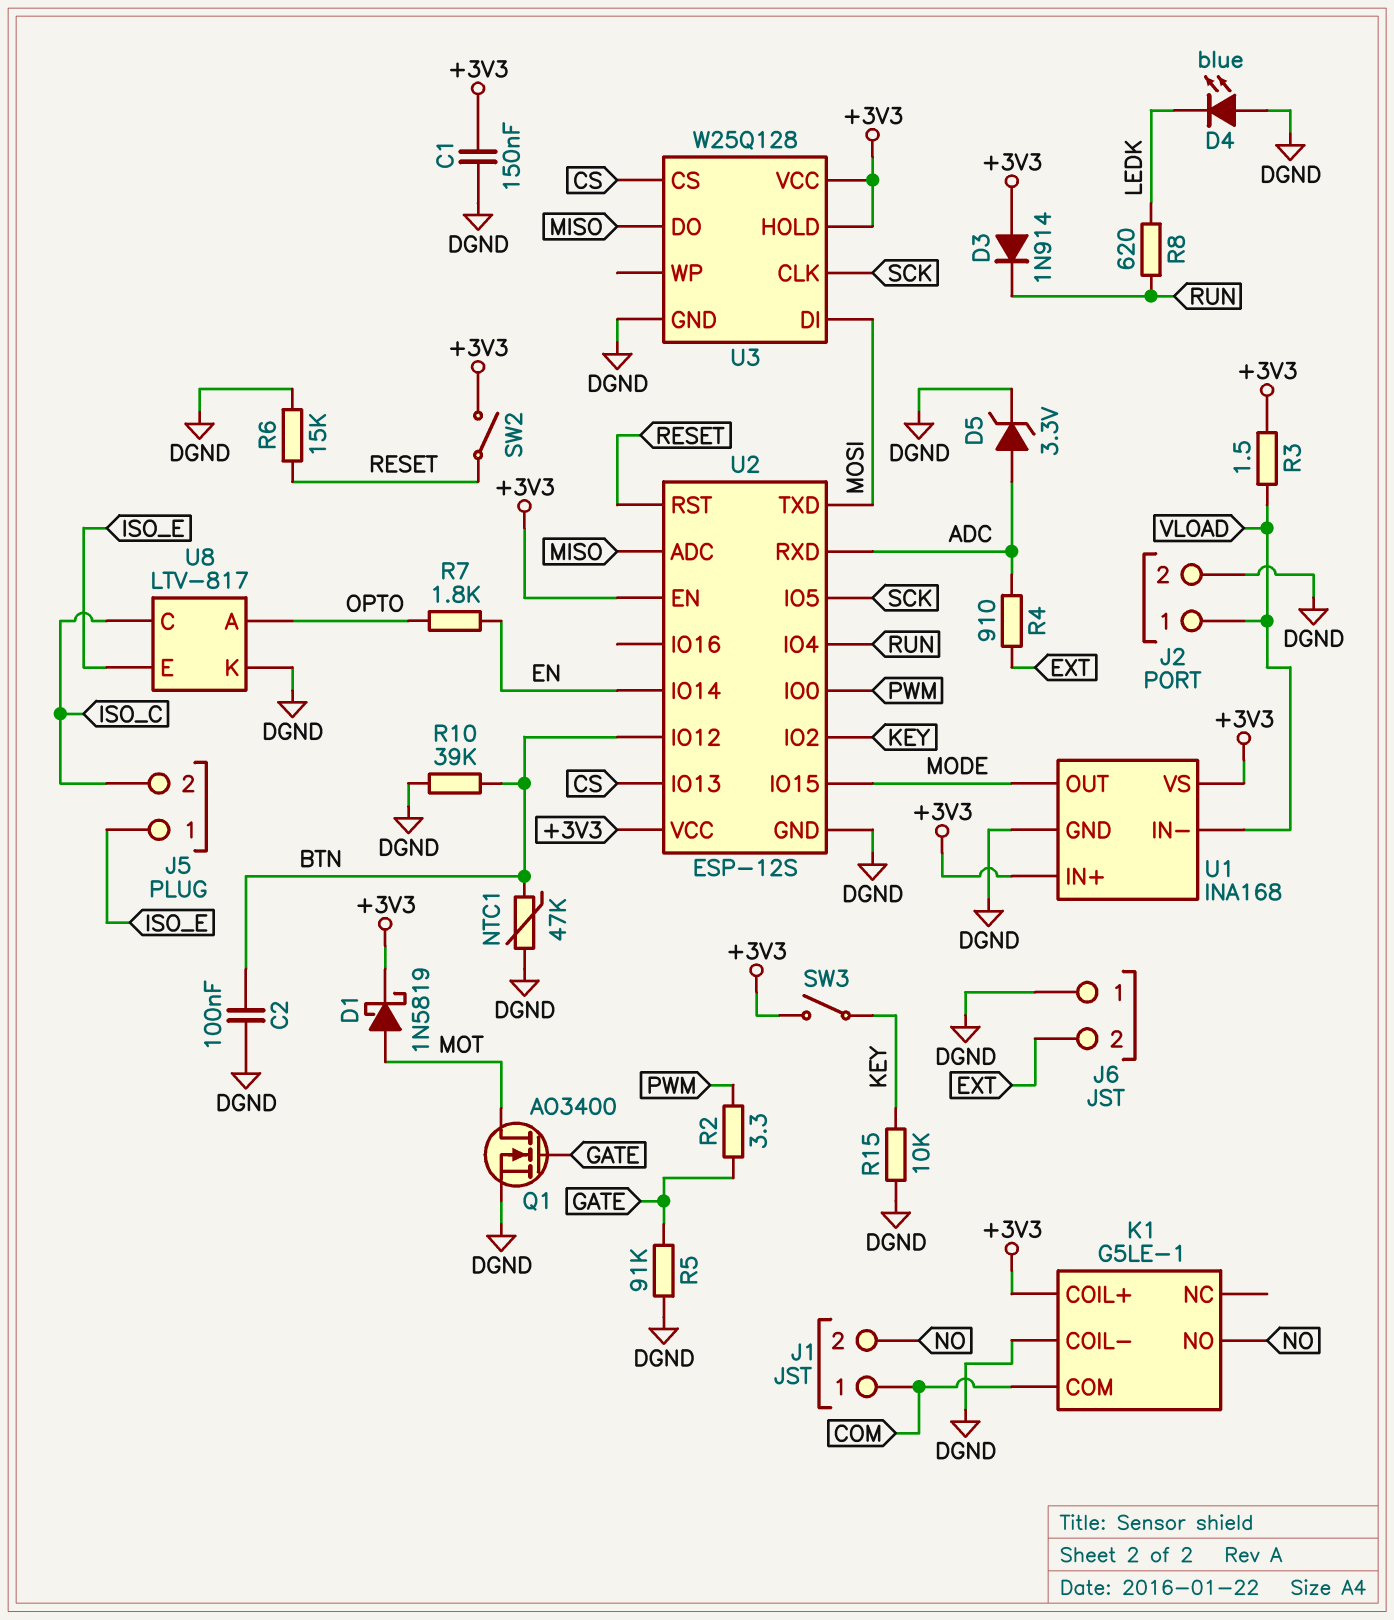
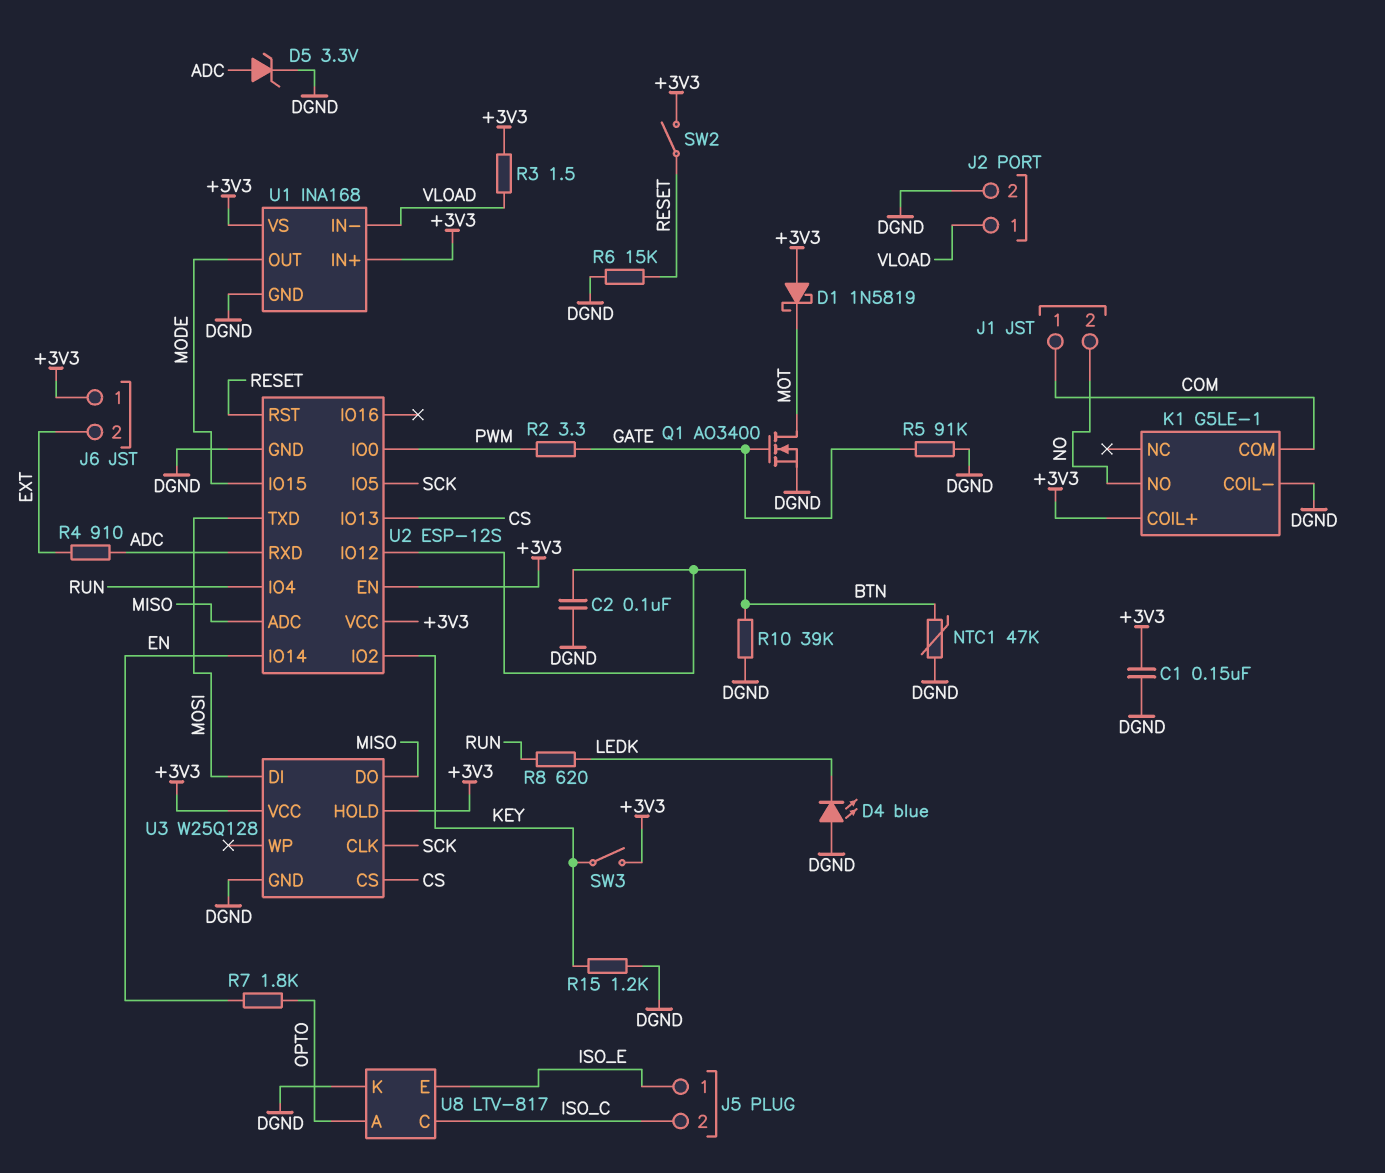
D1: schottky 1N5819 (A MOT, K +3V3) -> schottky 1N5819 (A +3V3, K MOT)
D3: diode 1N914 (A +3V3, K RUN) -> none
J6 pin 1: DGND -> +3V3
R15: 10k (DGND, KEY) -> 1.2k (DGND, KEY)

